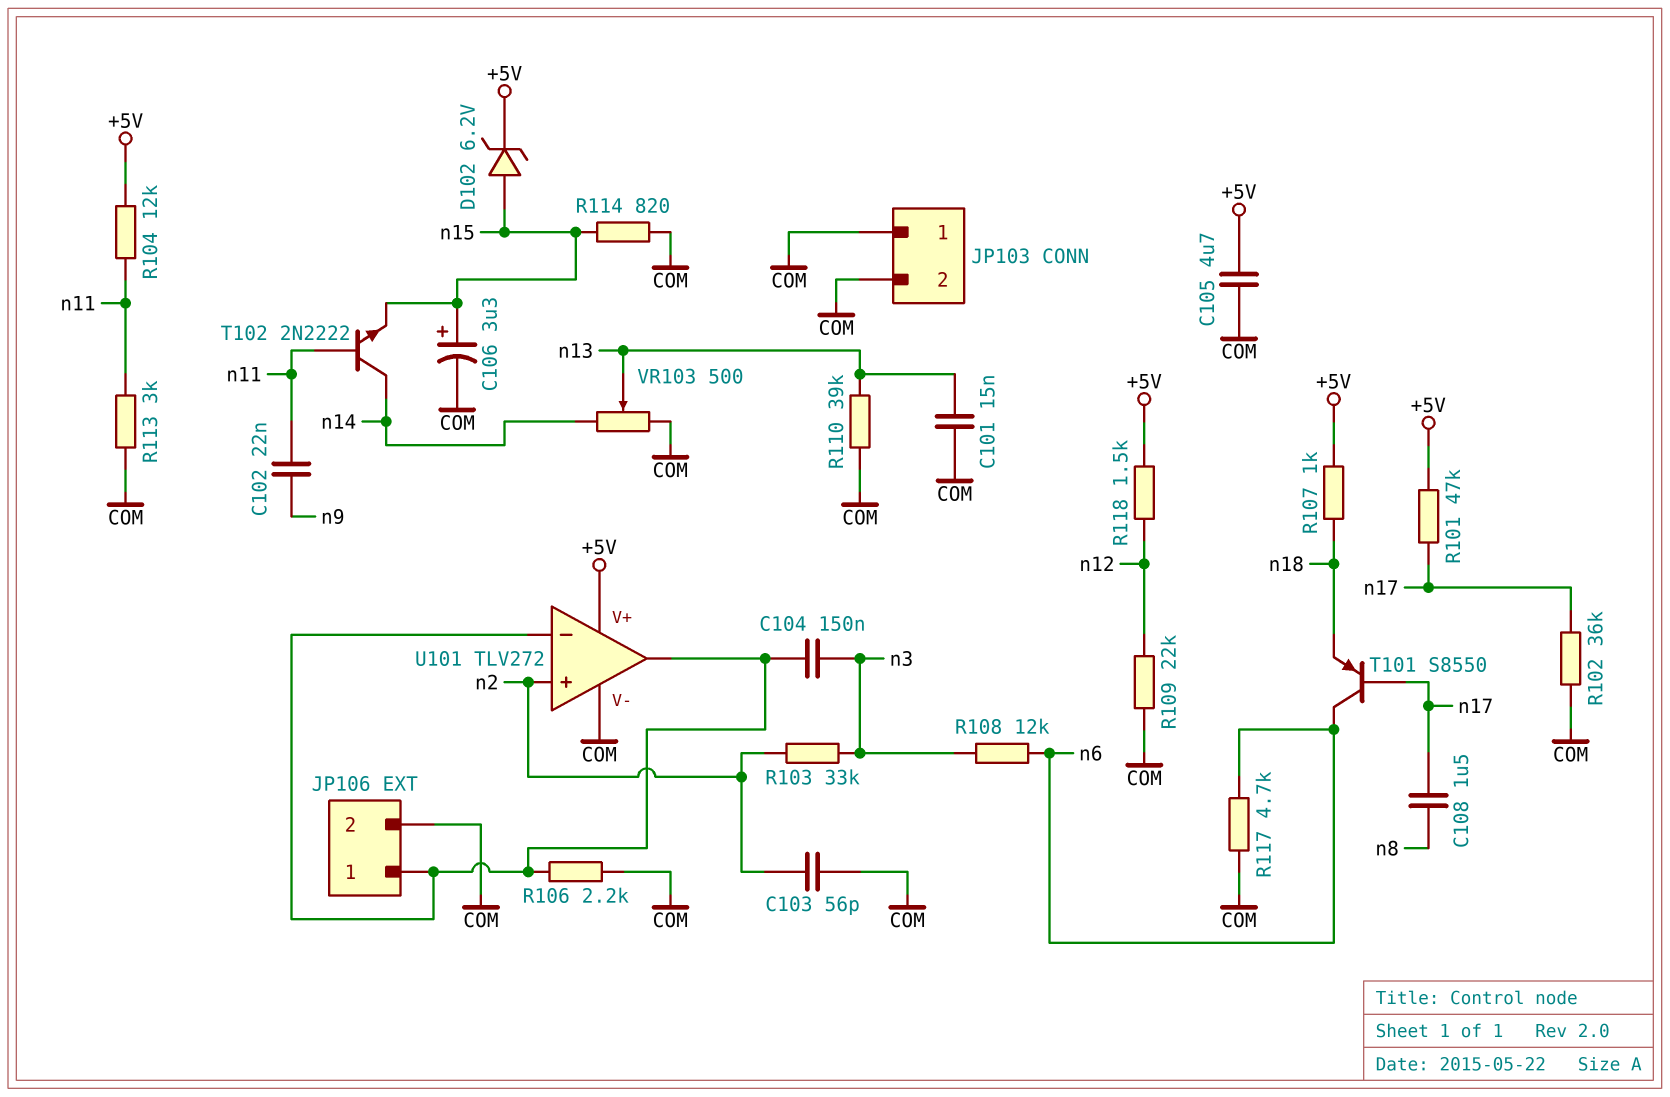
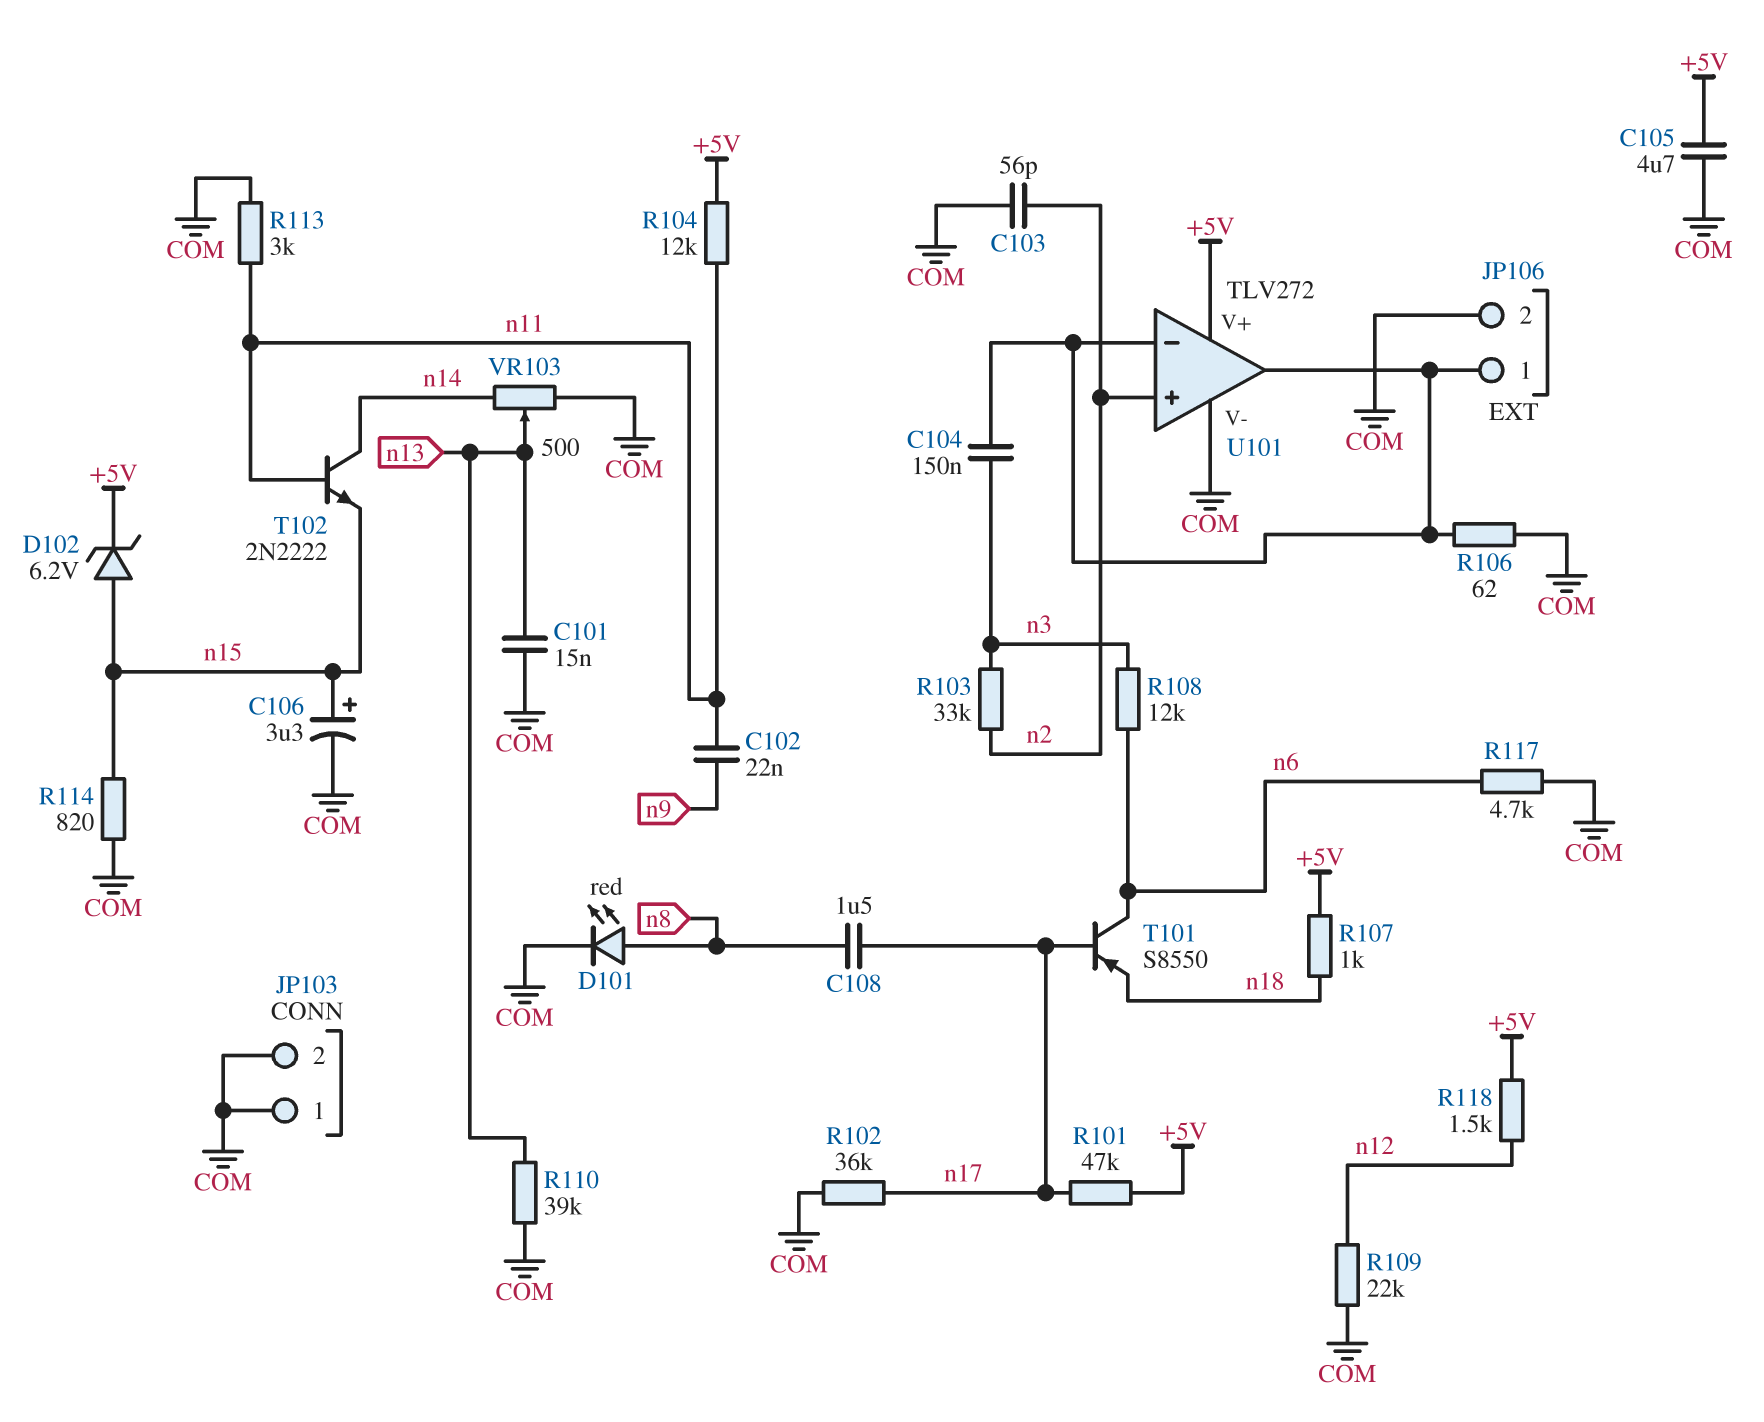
D101: none -> LED red (A n8, K COM)
R106: 2.2k (COM, JP106/1) -> 62 (COM, JP106/1)

